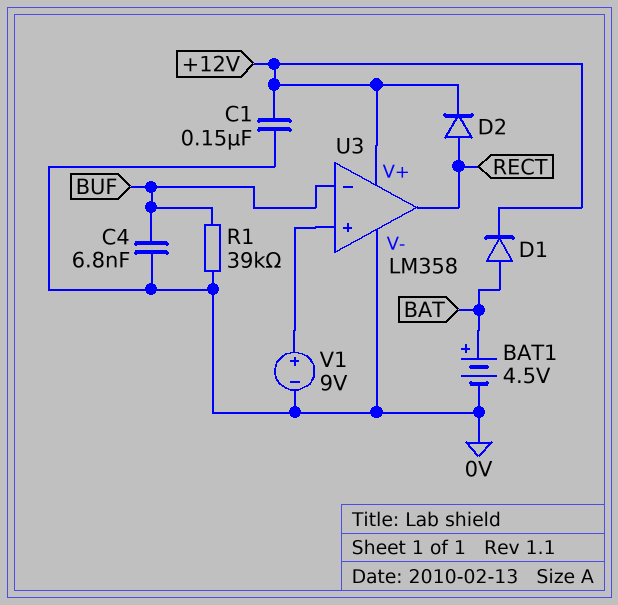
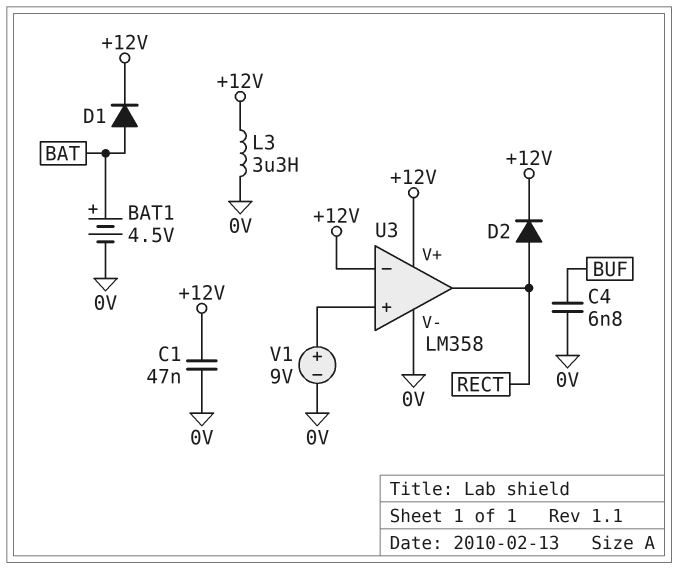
C1: 150nF (+12V, 0V) -> 47nF (+12V, 0V)
L3: none -> 3.3uH (+12V, 0V)
R1: 39k (0V, BUF) -> none
U3 pin in-: BUF -> +12V

